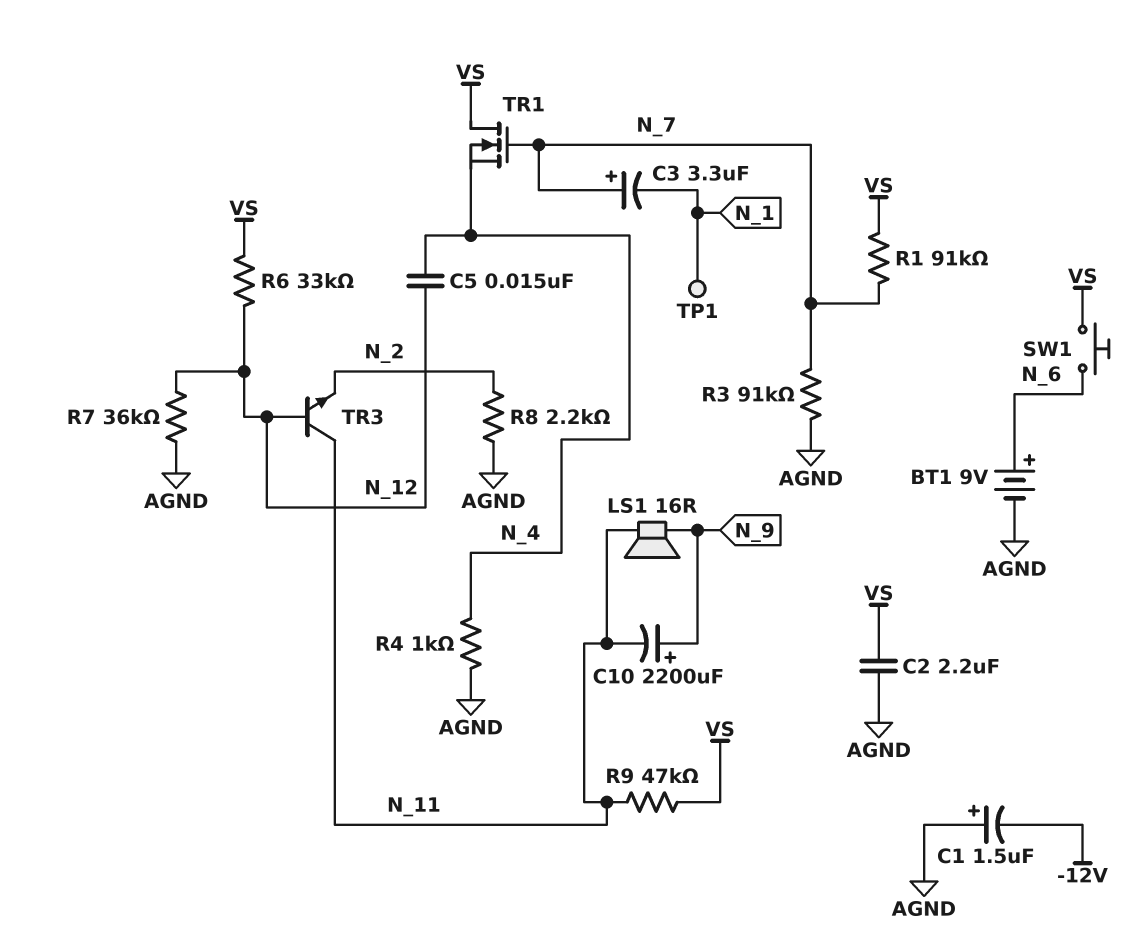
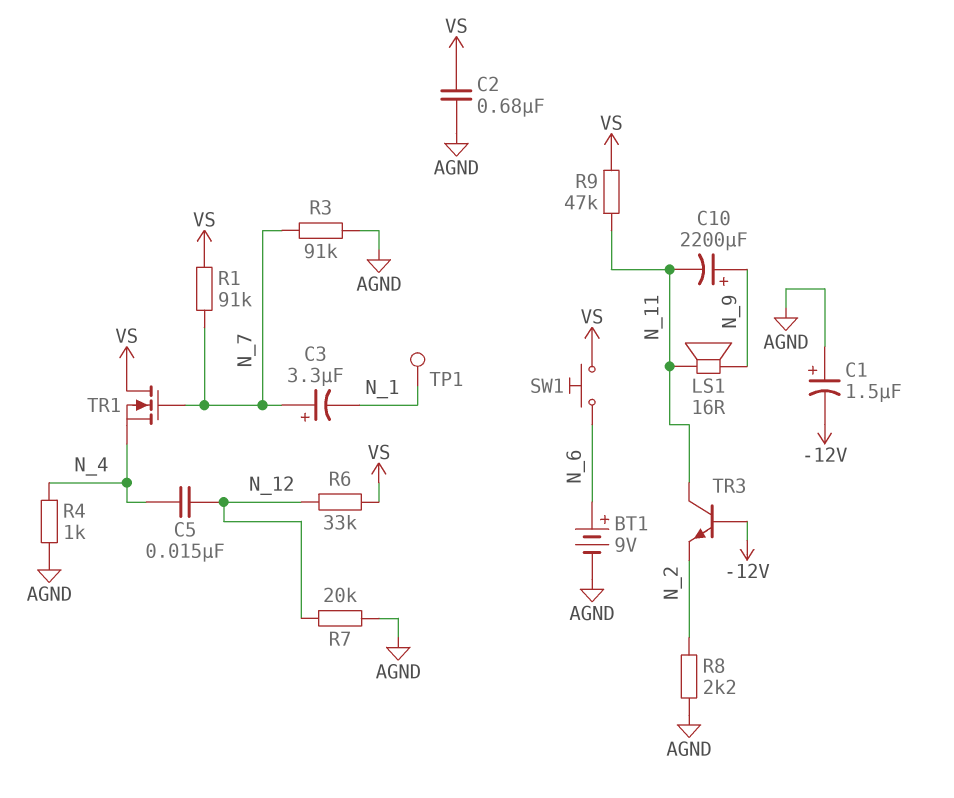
C2: 2.2uF (AGND, VS) -> 680nF (AGND, VS)
R7: 36k (AGND, N_12) -> 20k (AGND, N_12)
TR3: NPN (B N_12, C N_11, E N_2) -> NPN (B -12V, C N_11, E N_2)

